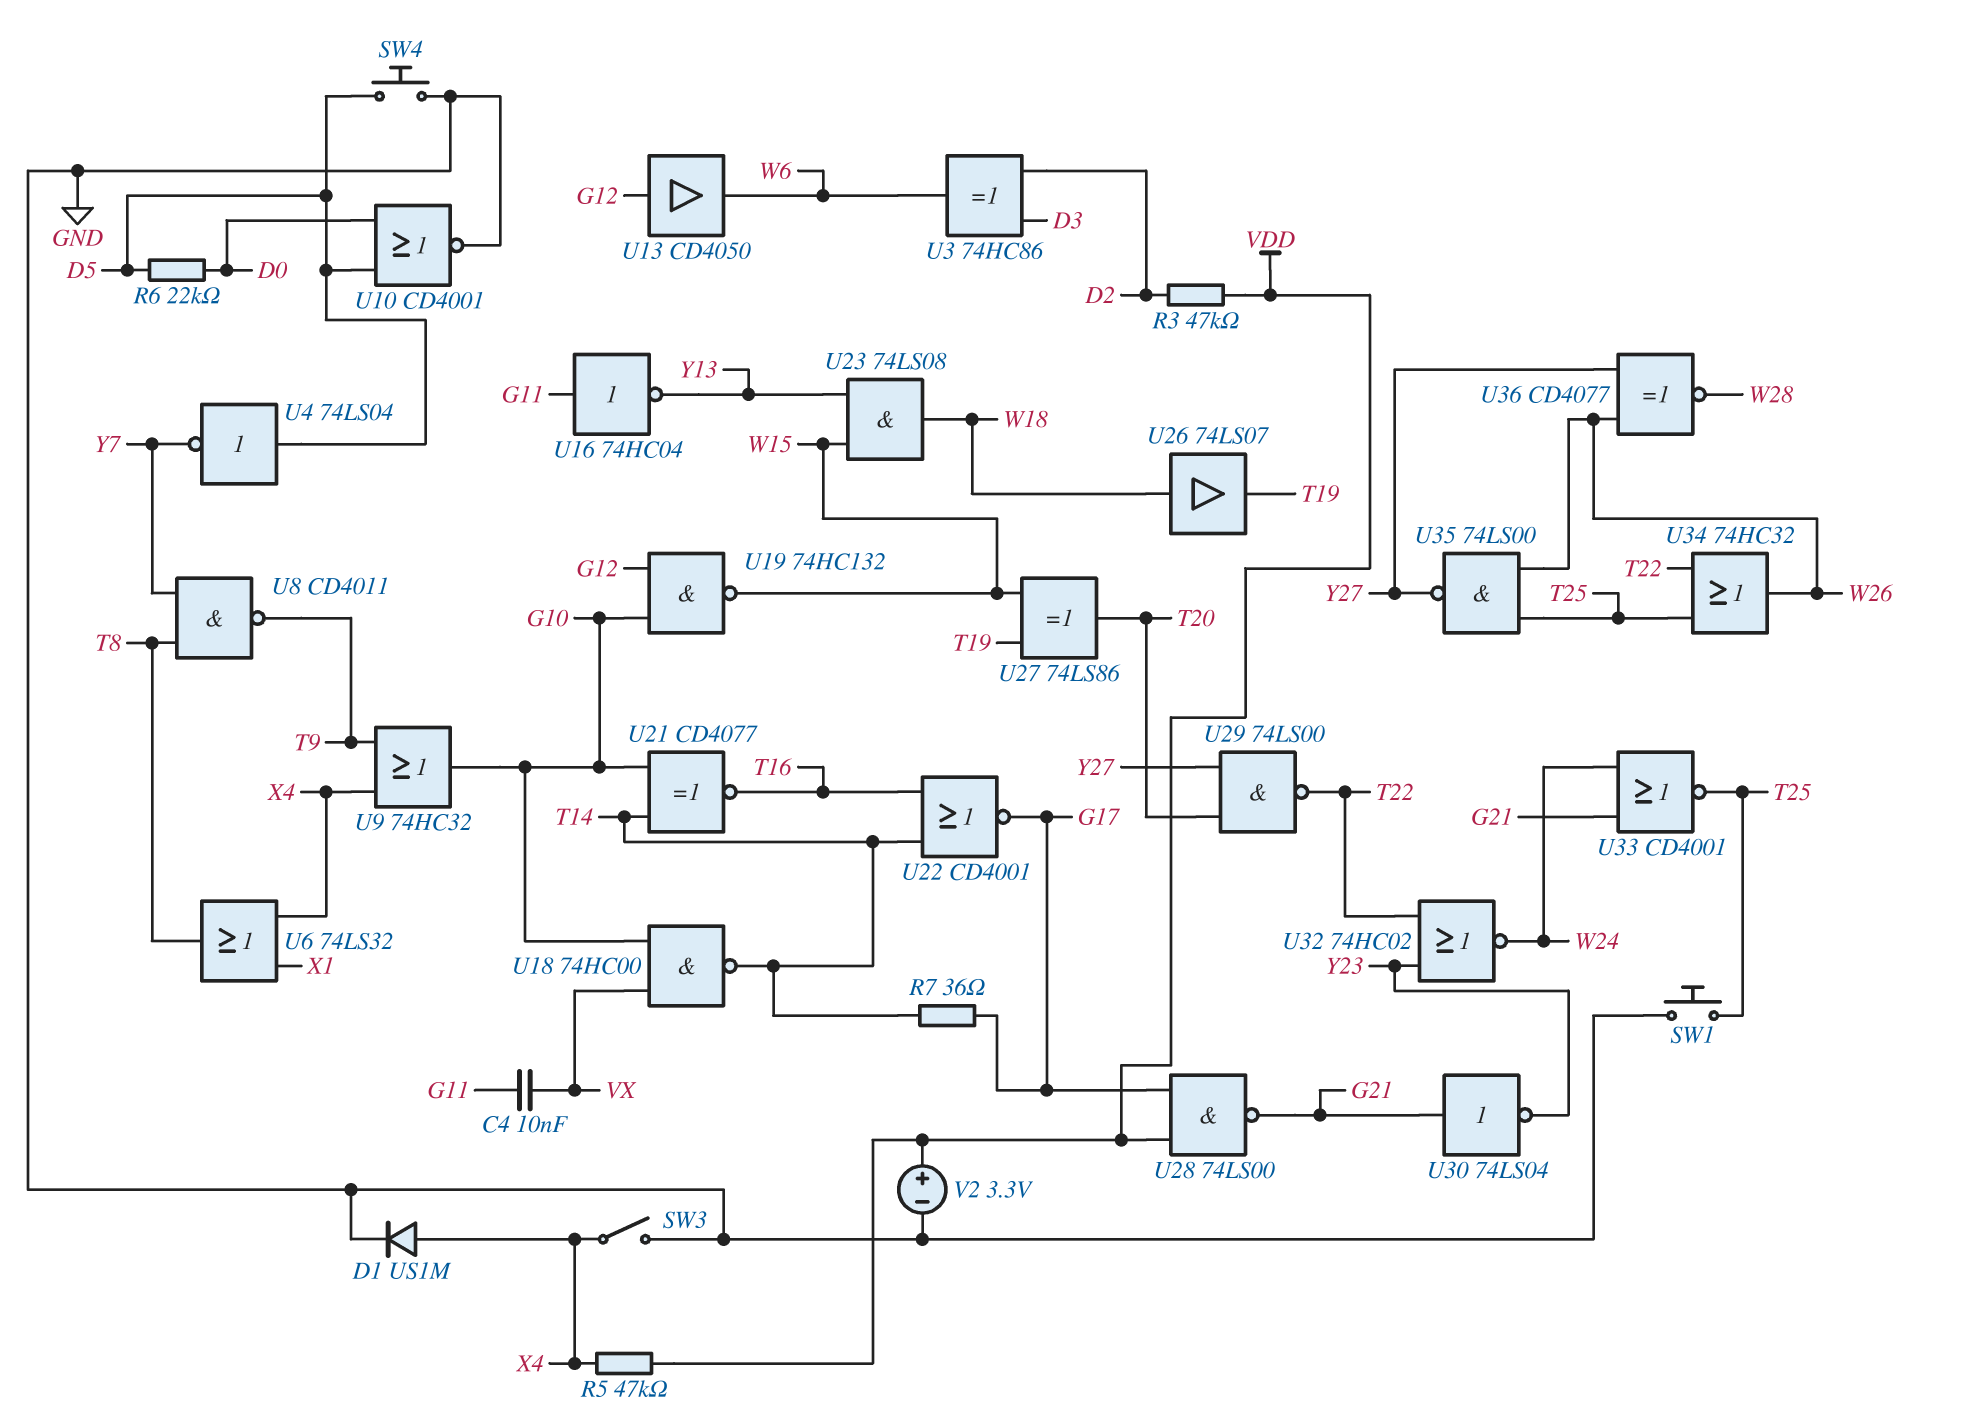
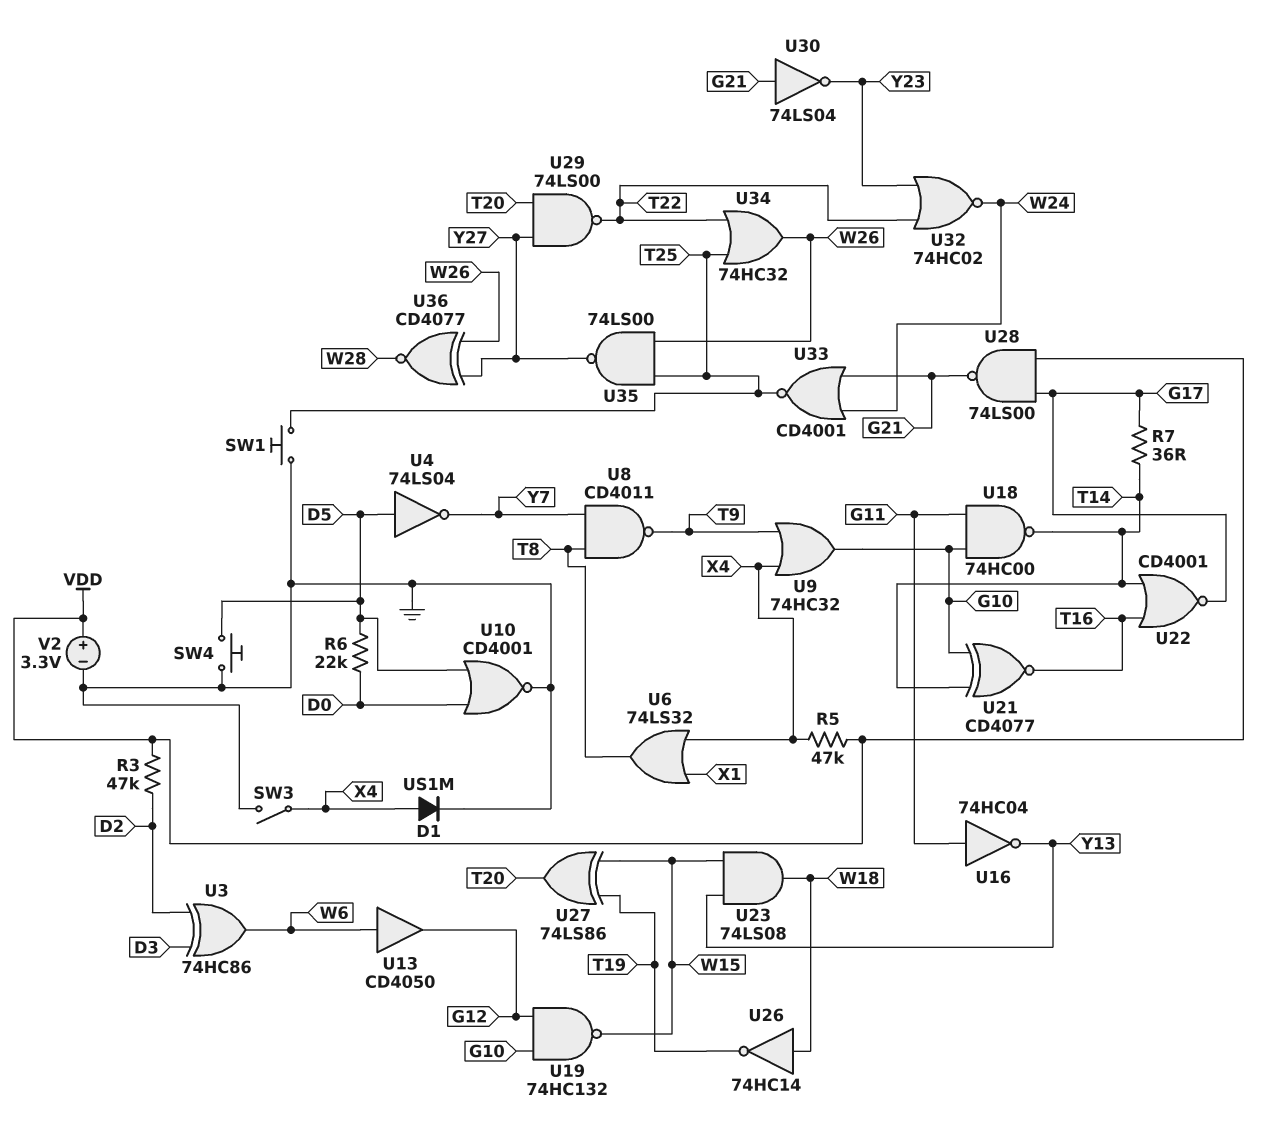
C4: 10nF (G11, VX) -> none
U13: buffer CD4050 (in G12, out W6) -> buffer CD4050 (in W6, out G12)
U18: NAND 74HC00 (in G10, in VX, out T14) -> NAND 74HC00 (in G10, in G11, out T14)
U26: buffer 74LS07 (in W18, out T19) -> NOT 74HC14 (in W18, out T19)

